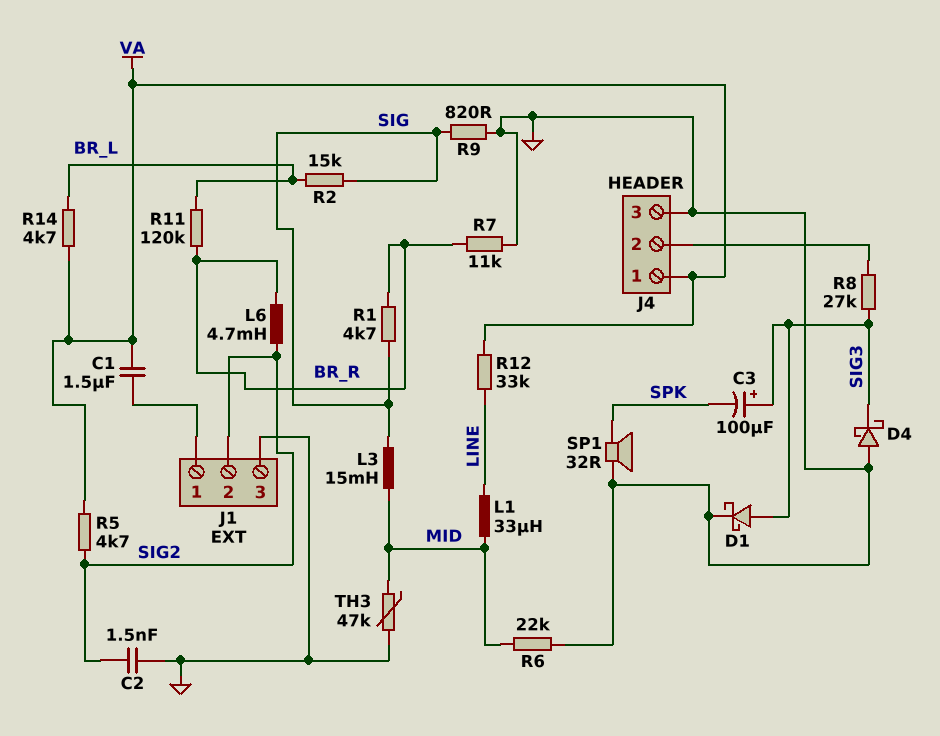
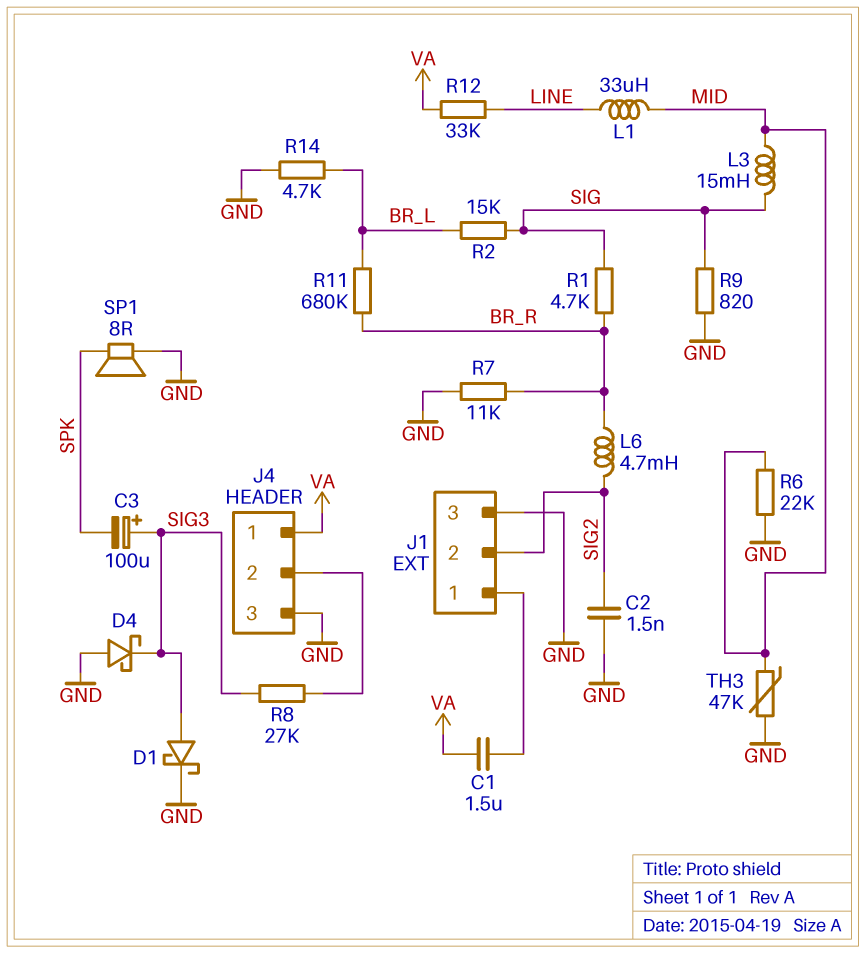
R5: 4.7k (SIG2, VA) -> none
R11: 120k (BR_L, BR_R) -> 680k (BR_L, BR_R)
R14: 4.7k (BR_L, VA) -> 4.7k (BR_L, GND)
SP1: speaker 32R (GND, SPK) -> speaker 8R (GND, SPK)

